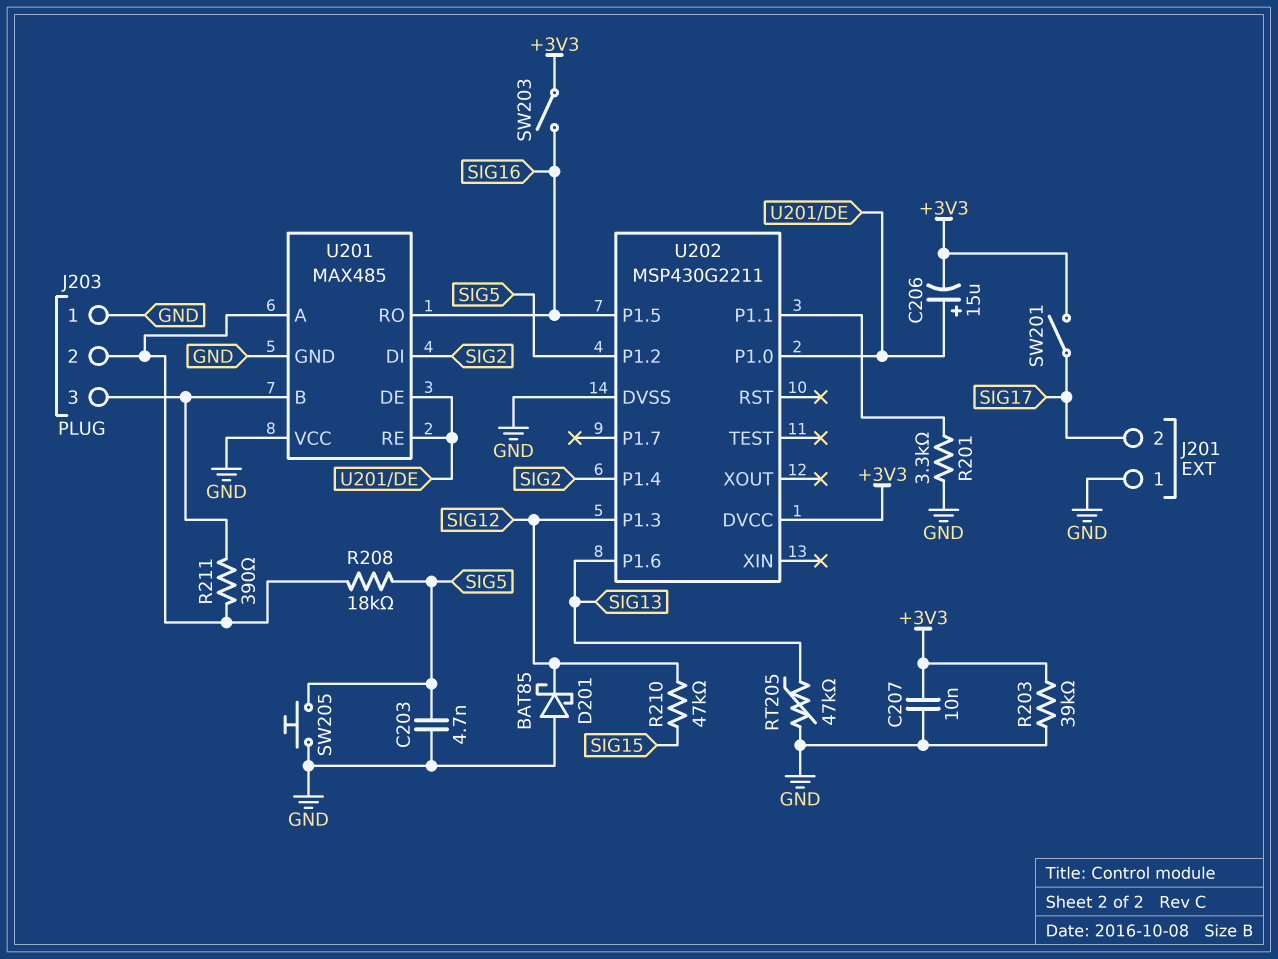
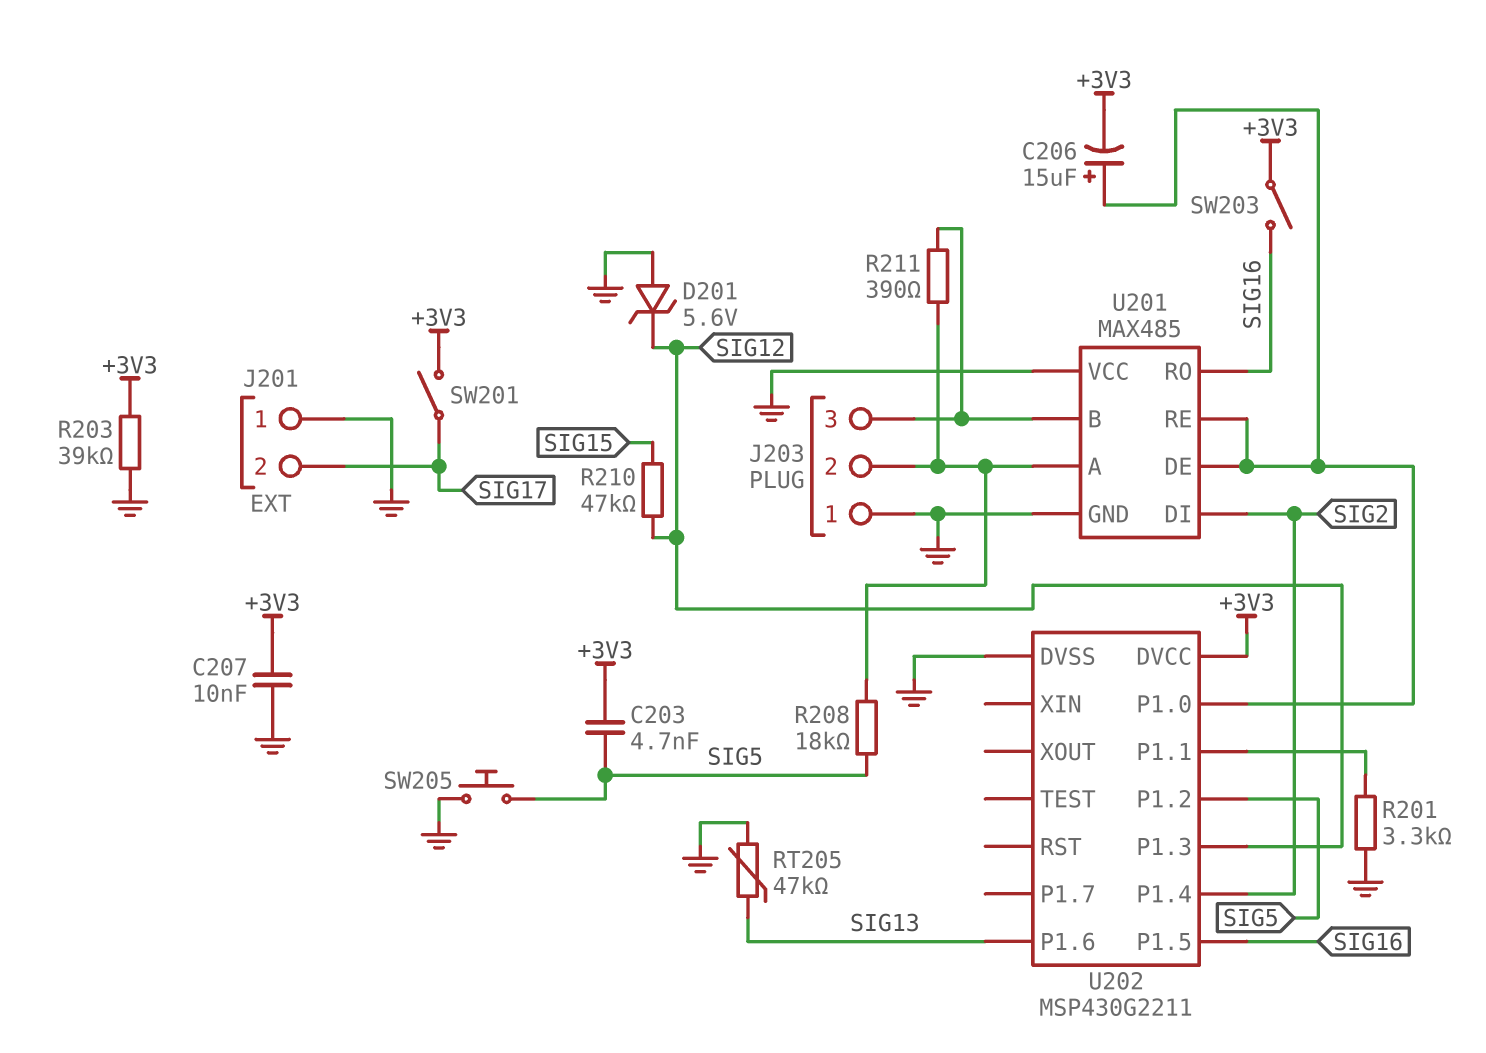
C203: 4.7nF (GND, SIG5) -> 4.7nF (+3V3, SIG5)
D201: schottky BAT85 (A GND, K SIG12) -> zener 5.6V (A GND, K SIG12)

